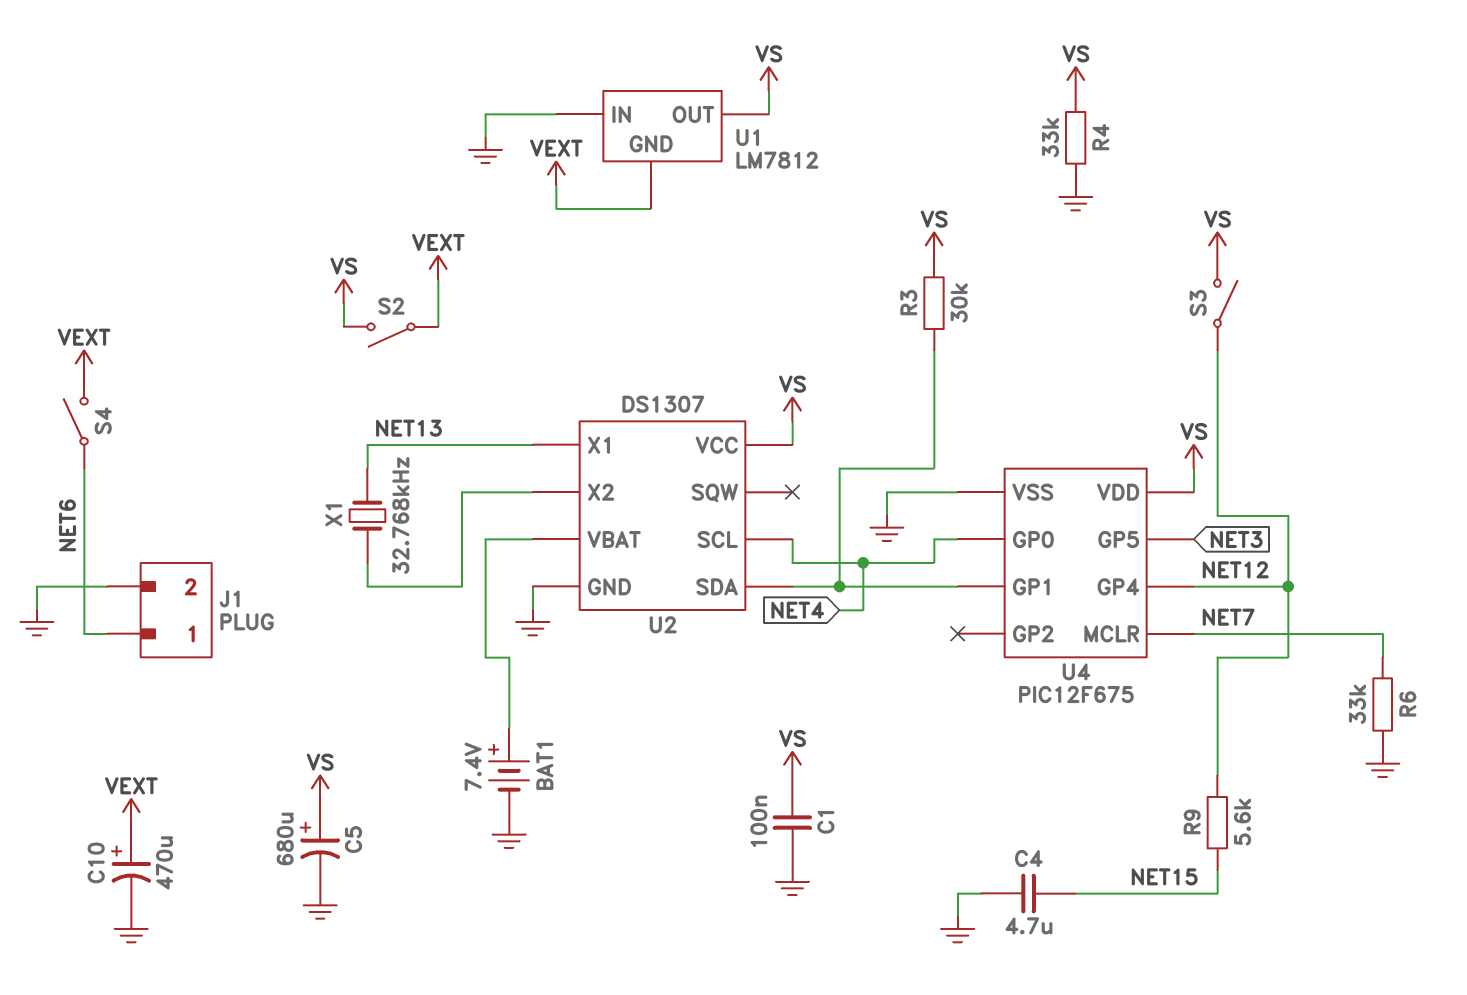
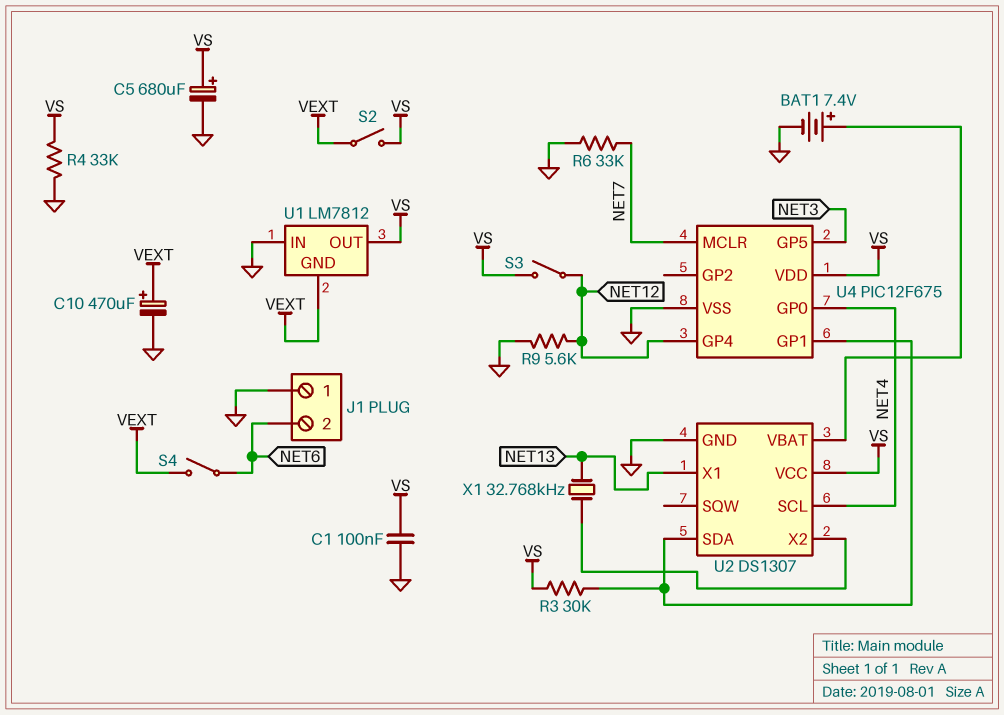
C4: 4.7uF (GND, NET15) -> none
J1 pin 1: NET6 -> GND
J1 pin 2: GND -> NET6
R9: 5.6k (NET12, NET15) -> 5.6k (GND, NET12)

